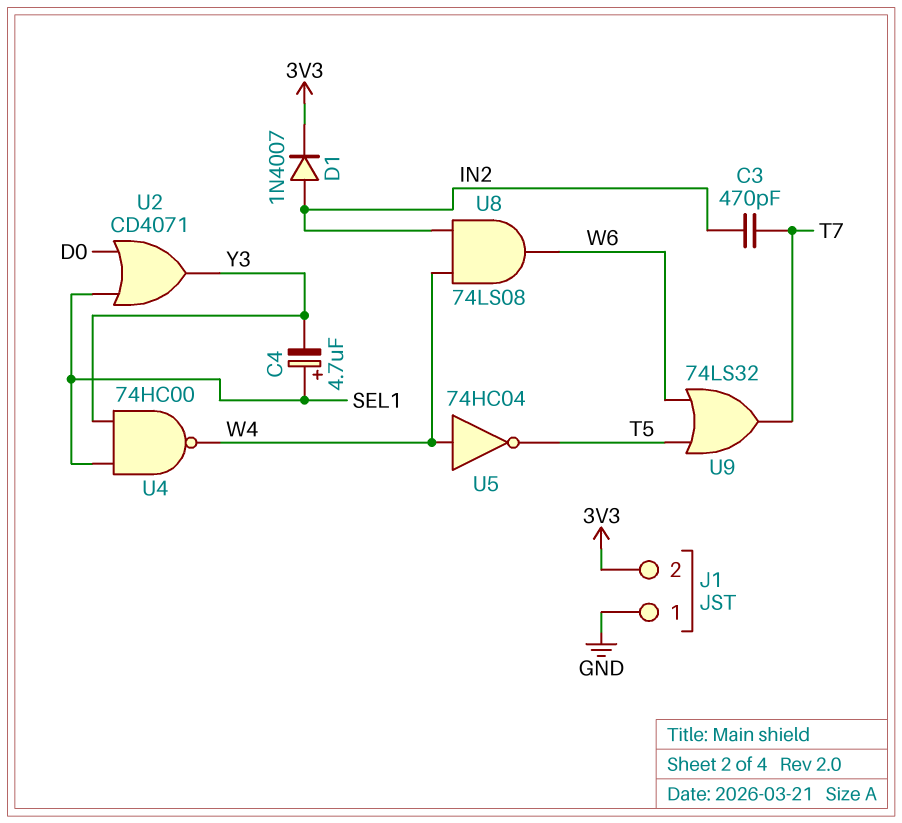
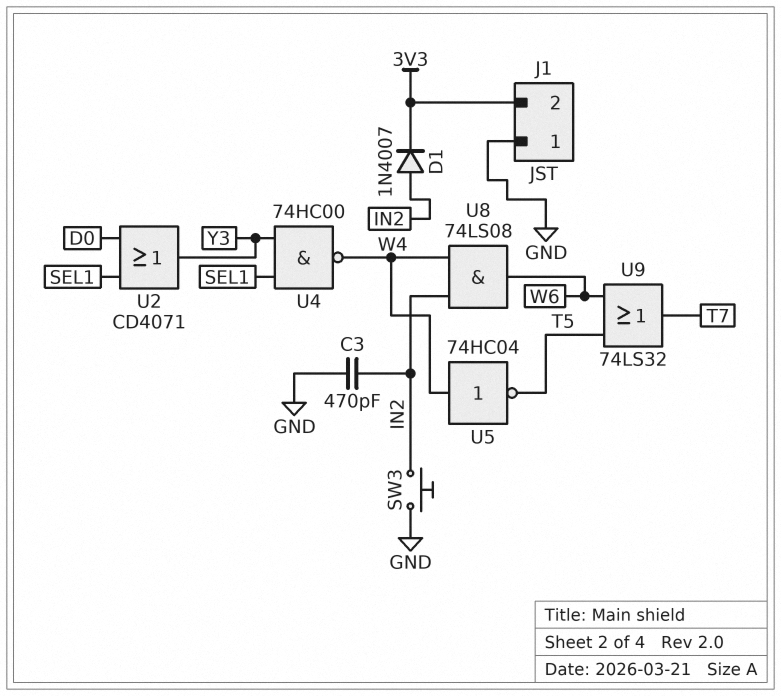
C3: 470pF (IN2, T7) -> 470pF (GND, IN2)
C4: 4.7uF (plus SEL1, minus Y3) -> none
SW3: none -> button (GND, IN2)

